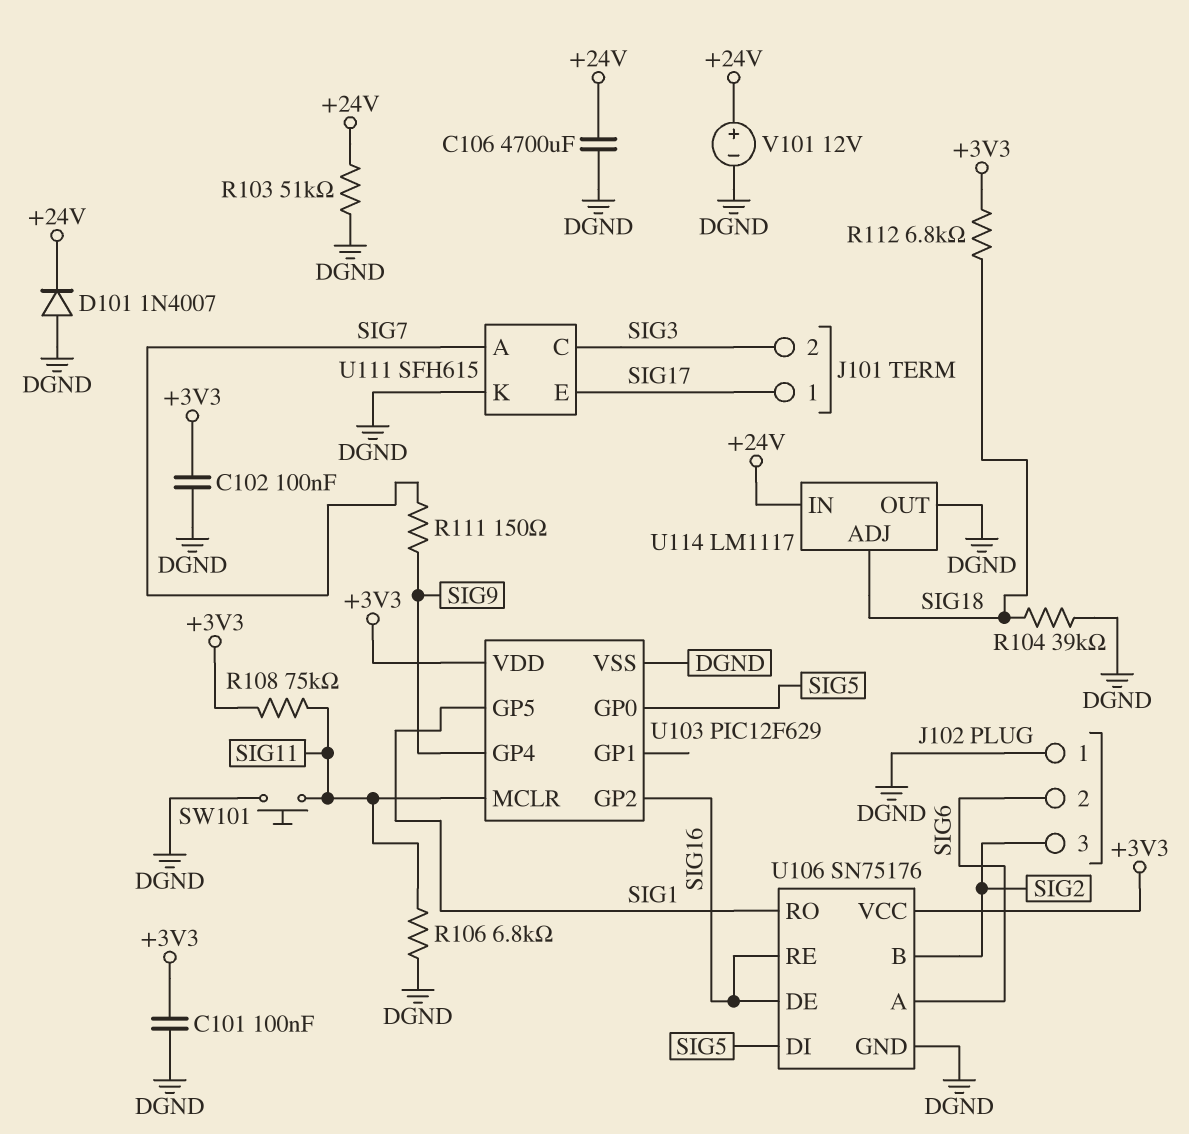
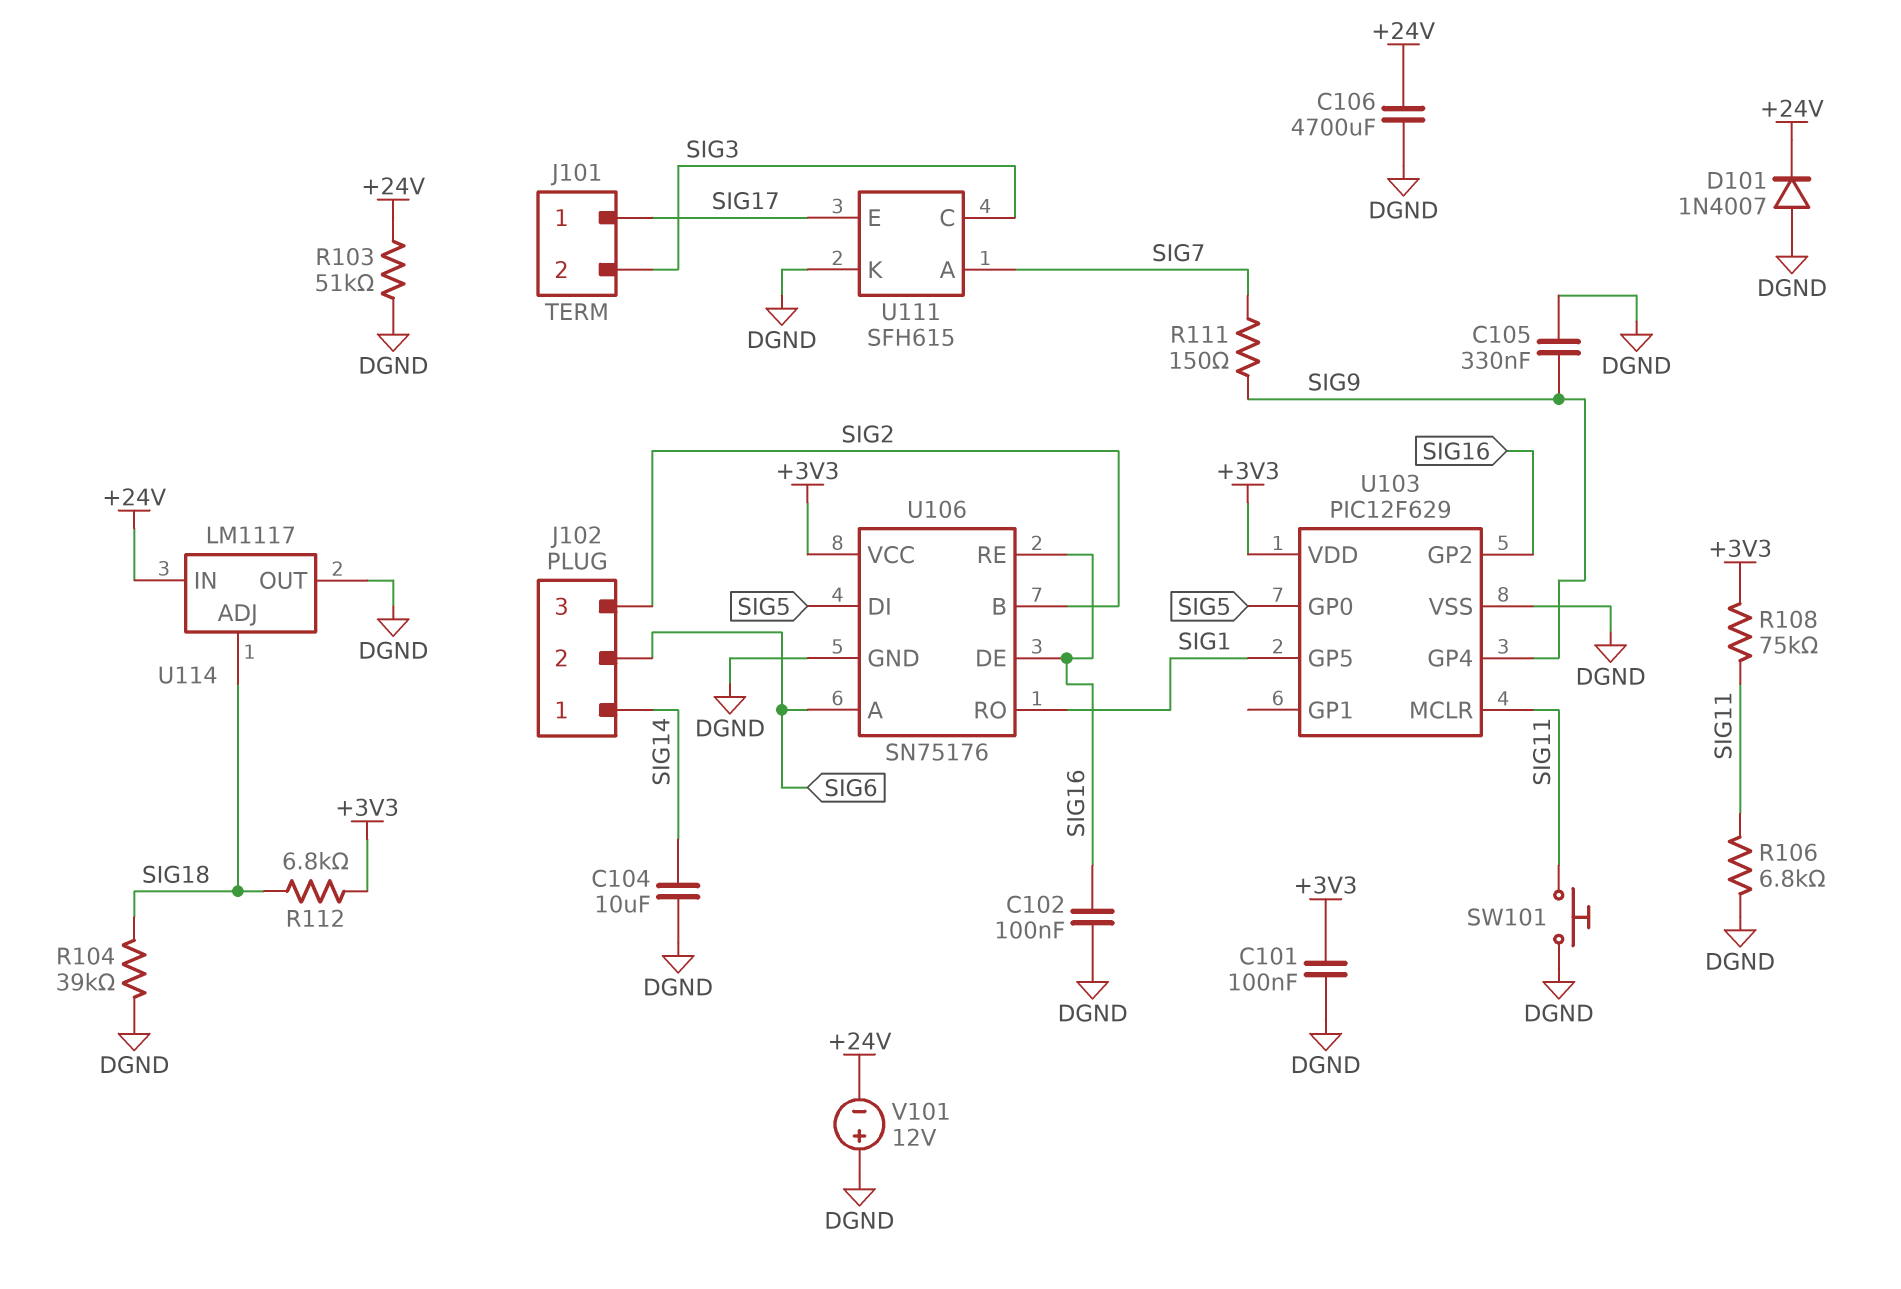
C102: 100nF (+3V3, DGND) -> 100nF (DGND, SIG16)
C104: none -> 10uF (DGND, SIG14)
C105: none -> 330nF (DGND, SIG9)
J102 pin 1: DGND -> SIG14
V101: 12V (plus +24V, minus DGND) -> 12V (plus DGND, minus +24V)

